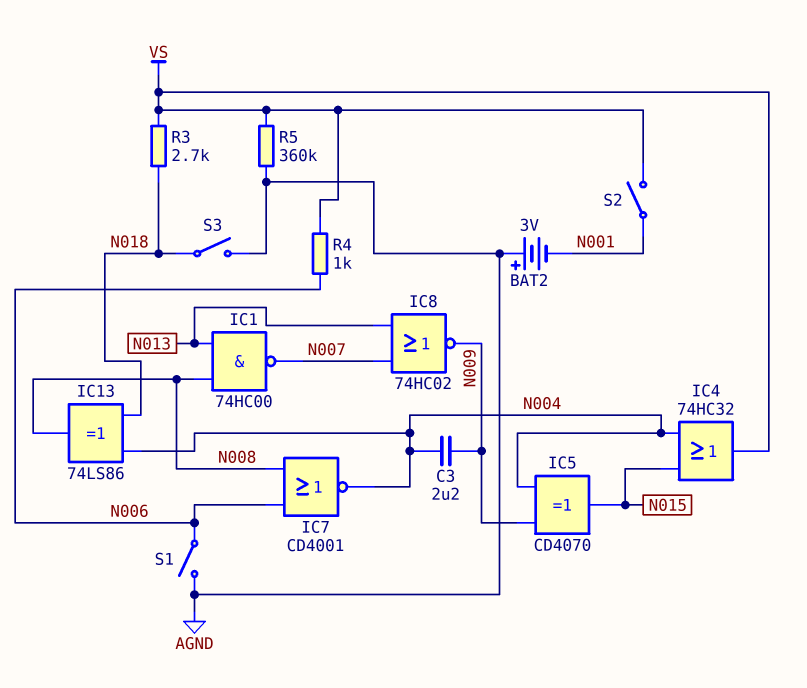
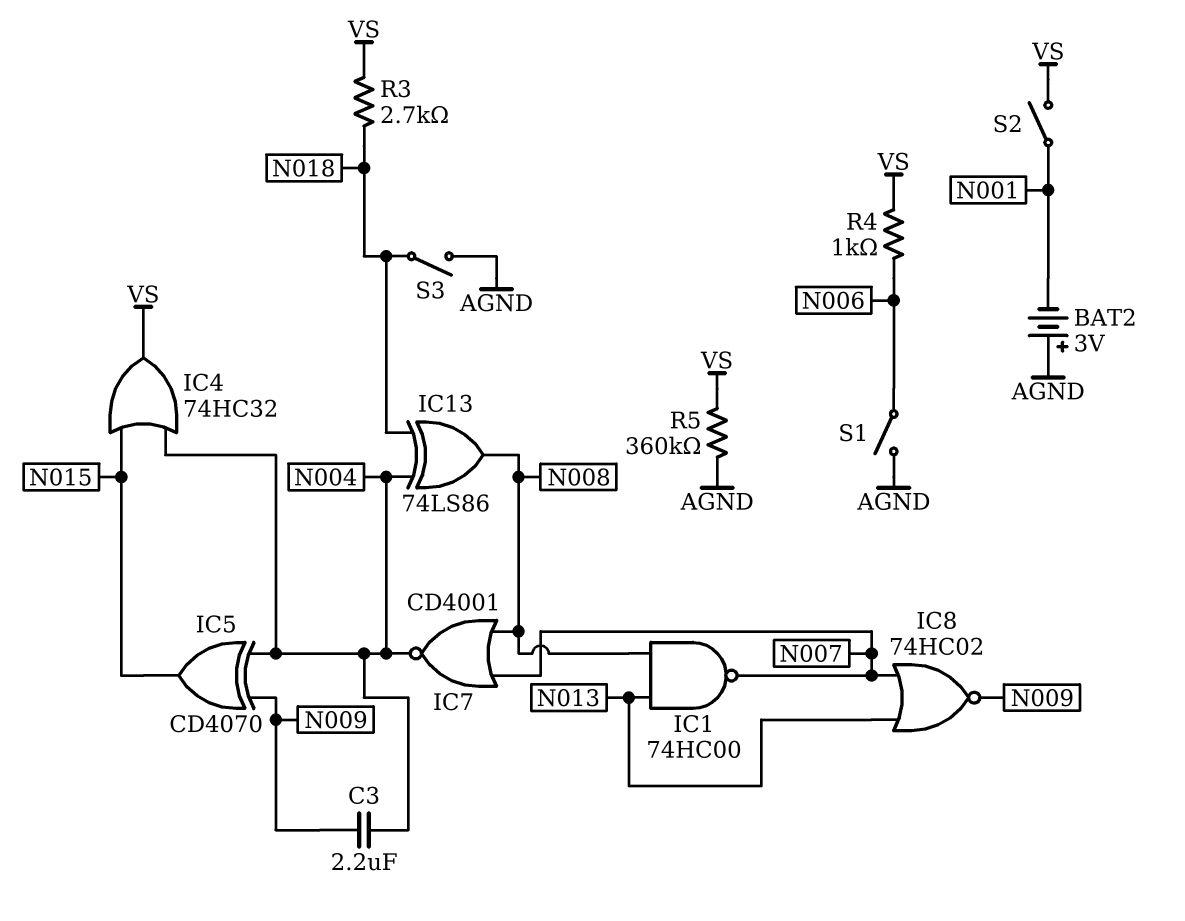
IC7: NOR CD4001 (in N006, in N008, out N004) -> NOR CD4001 (in N007, in N008, out N004)

